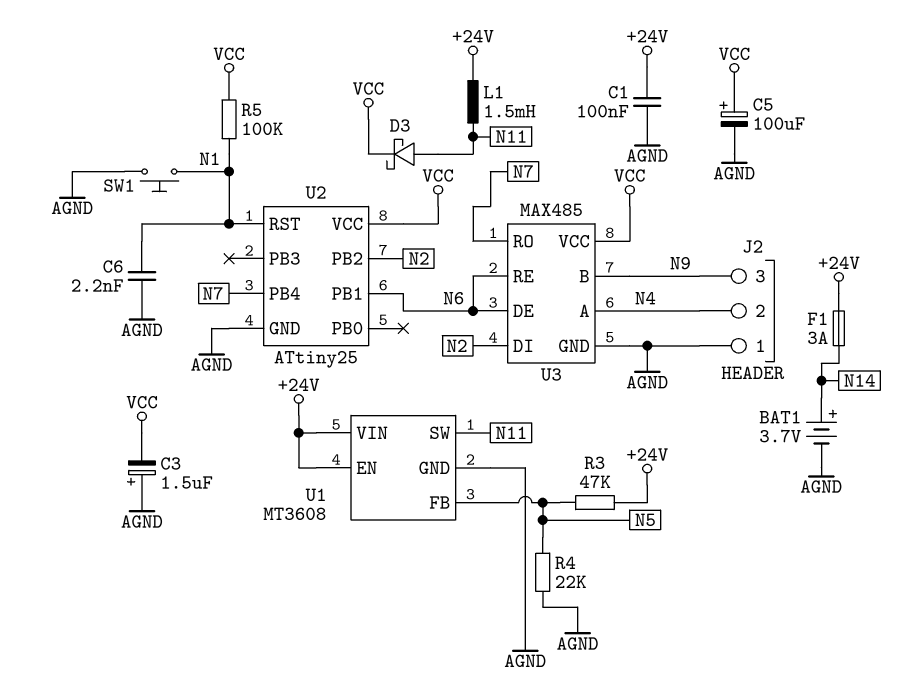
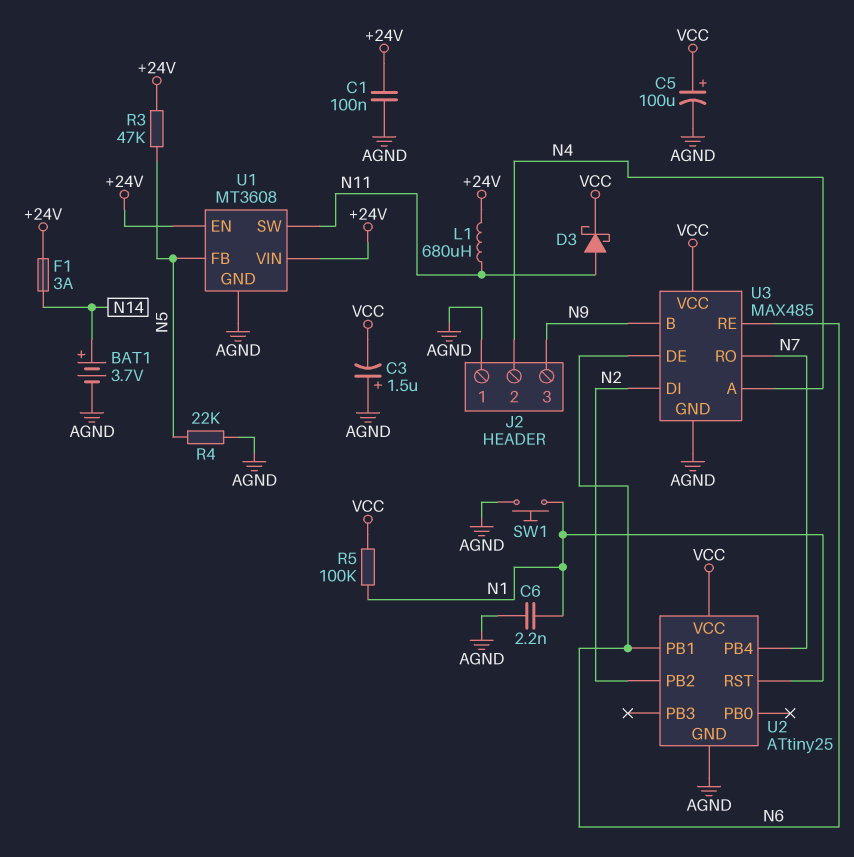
L1: 1.5mH (+24V, N11) -> 680uH (+24V, N11)

